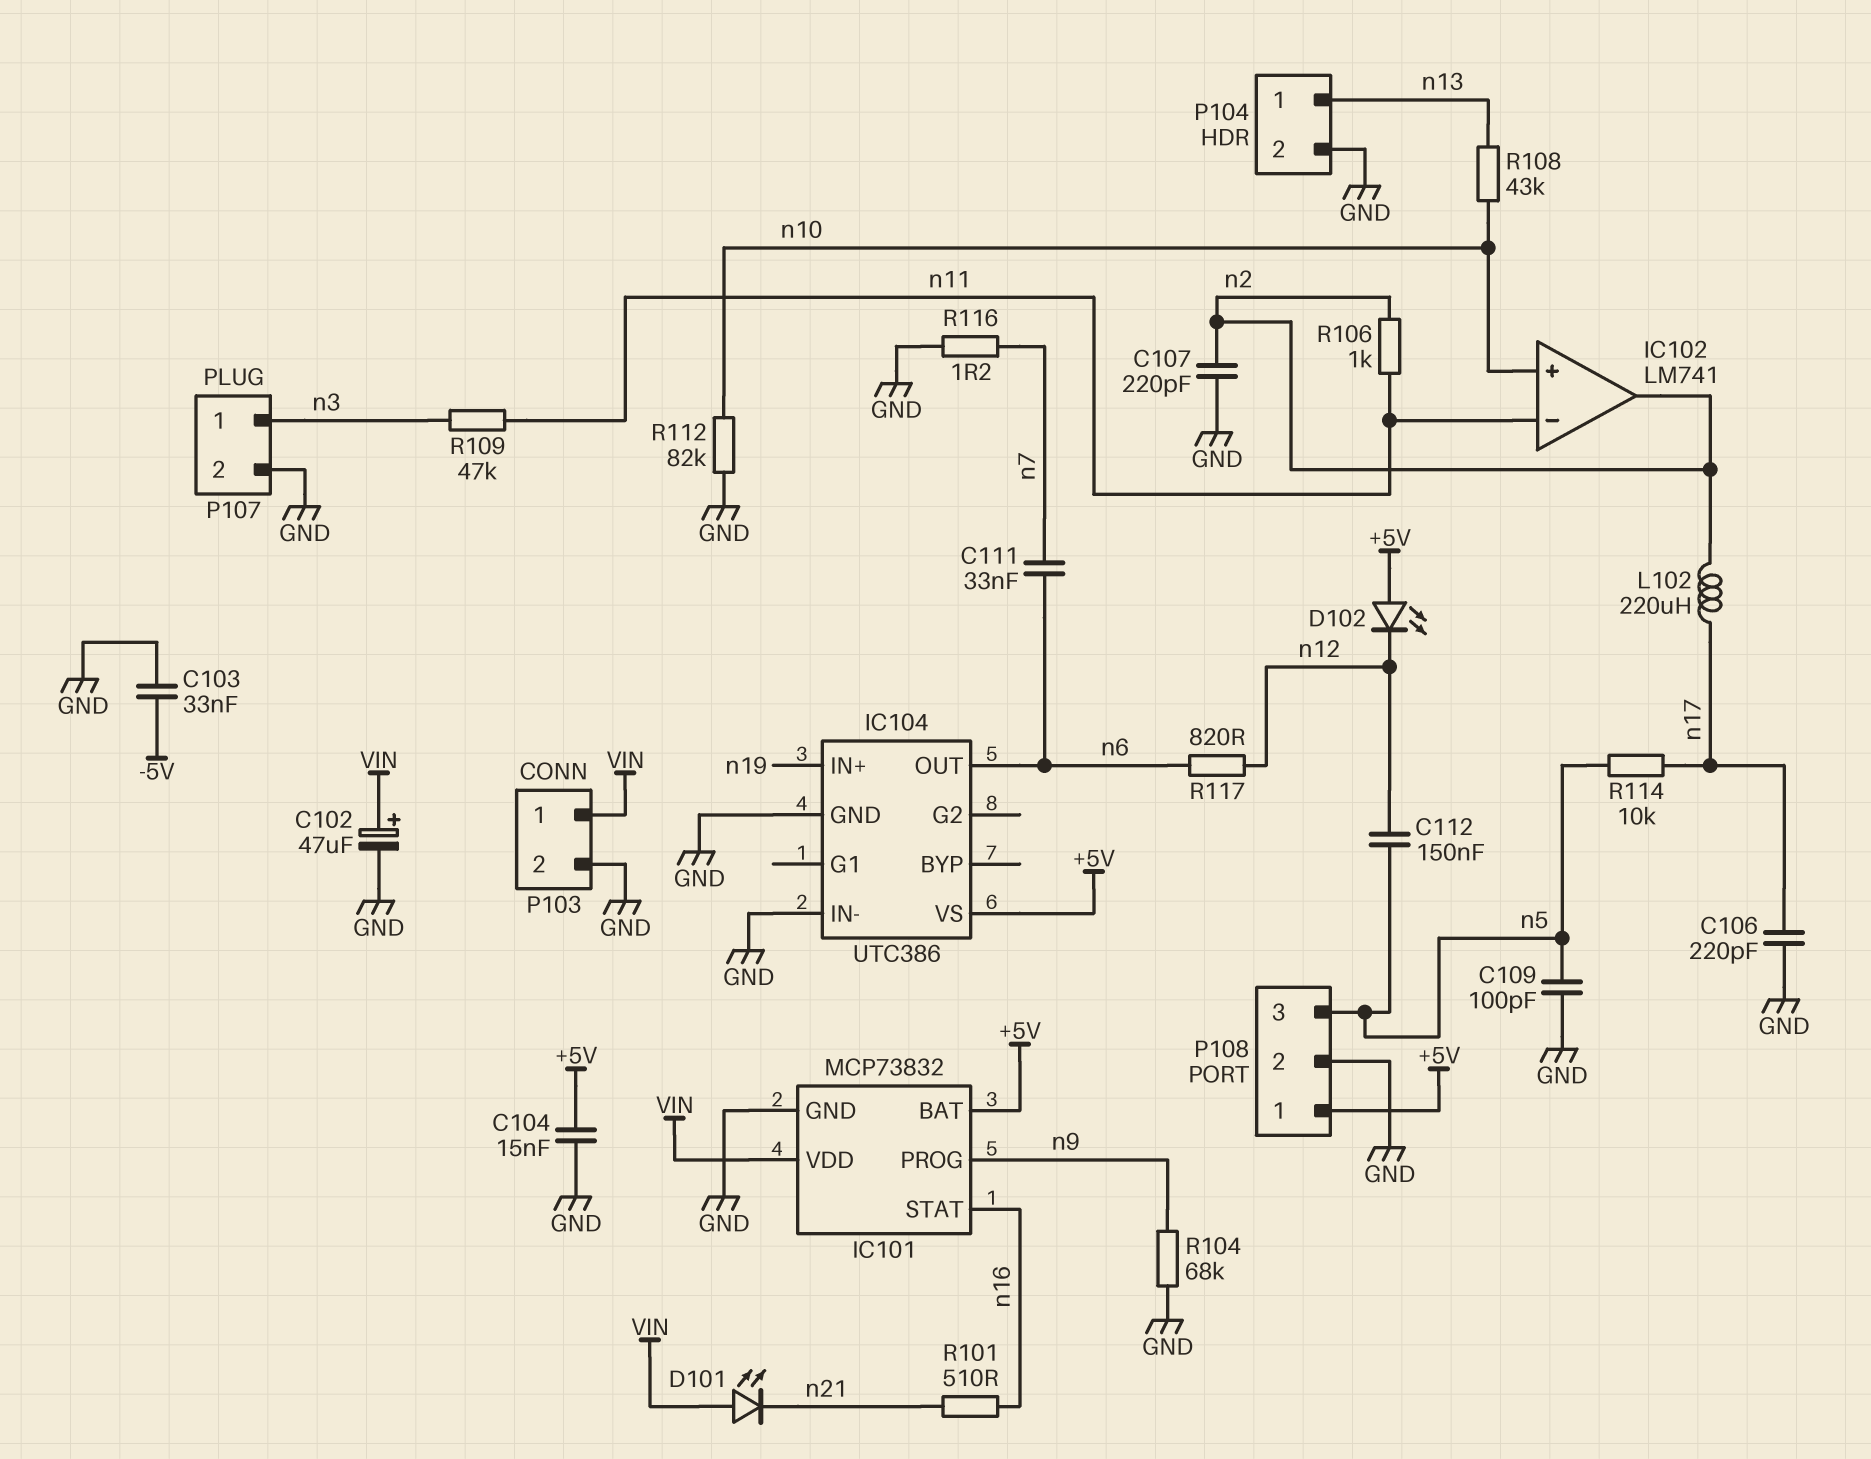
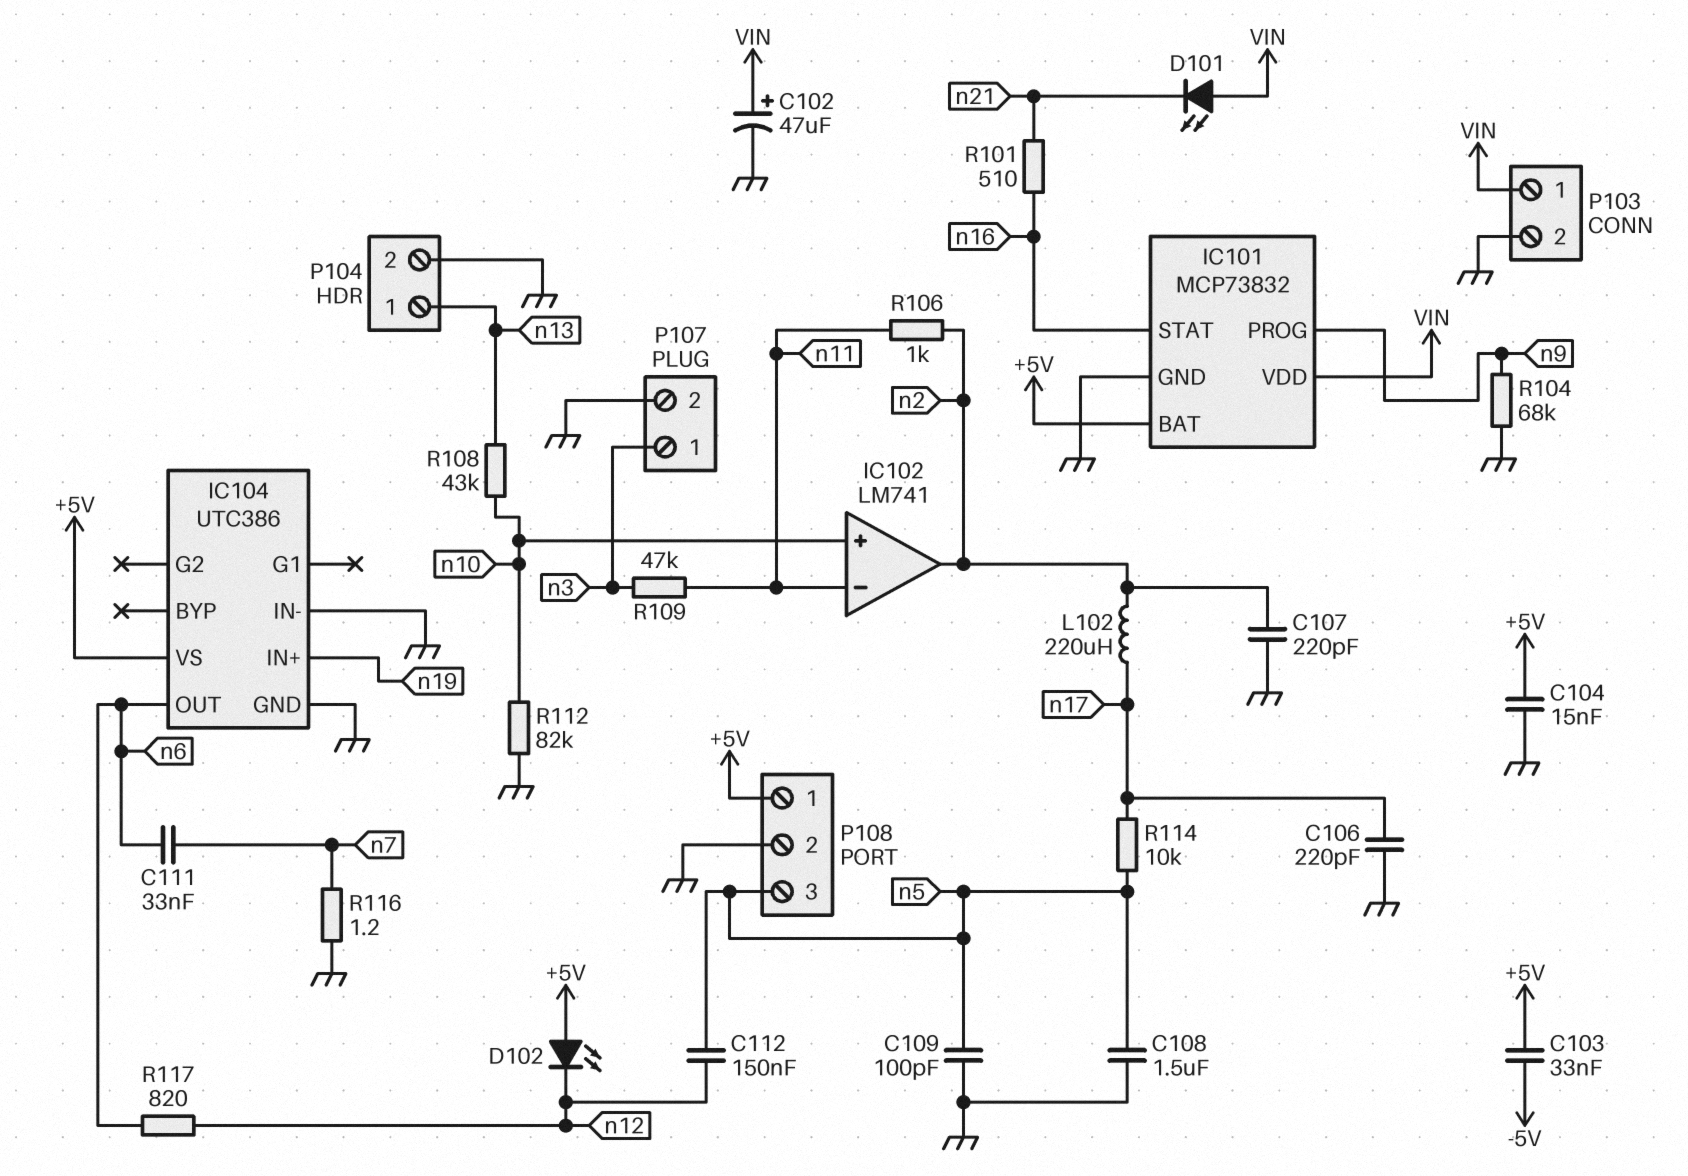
C103: 33nF (-5V, GND) -> 33nF (+5V, -5V)
C108: none -> 1.5uF (GND, n5)

